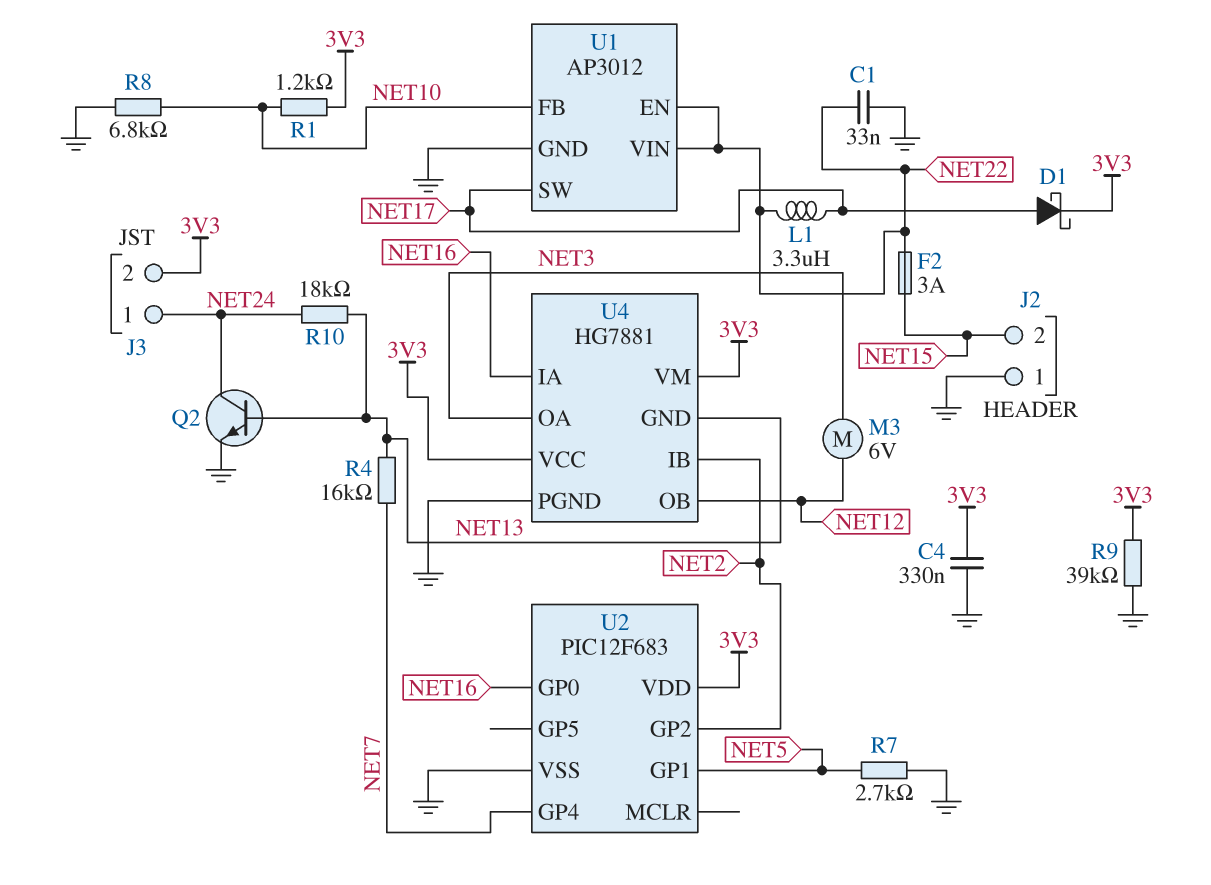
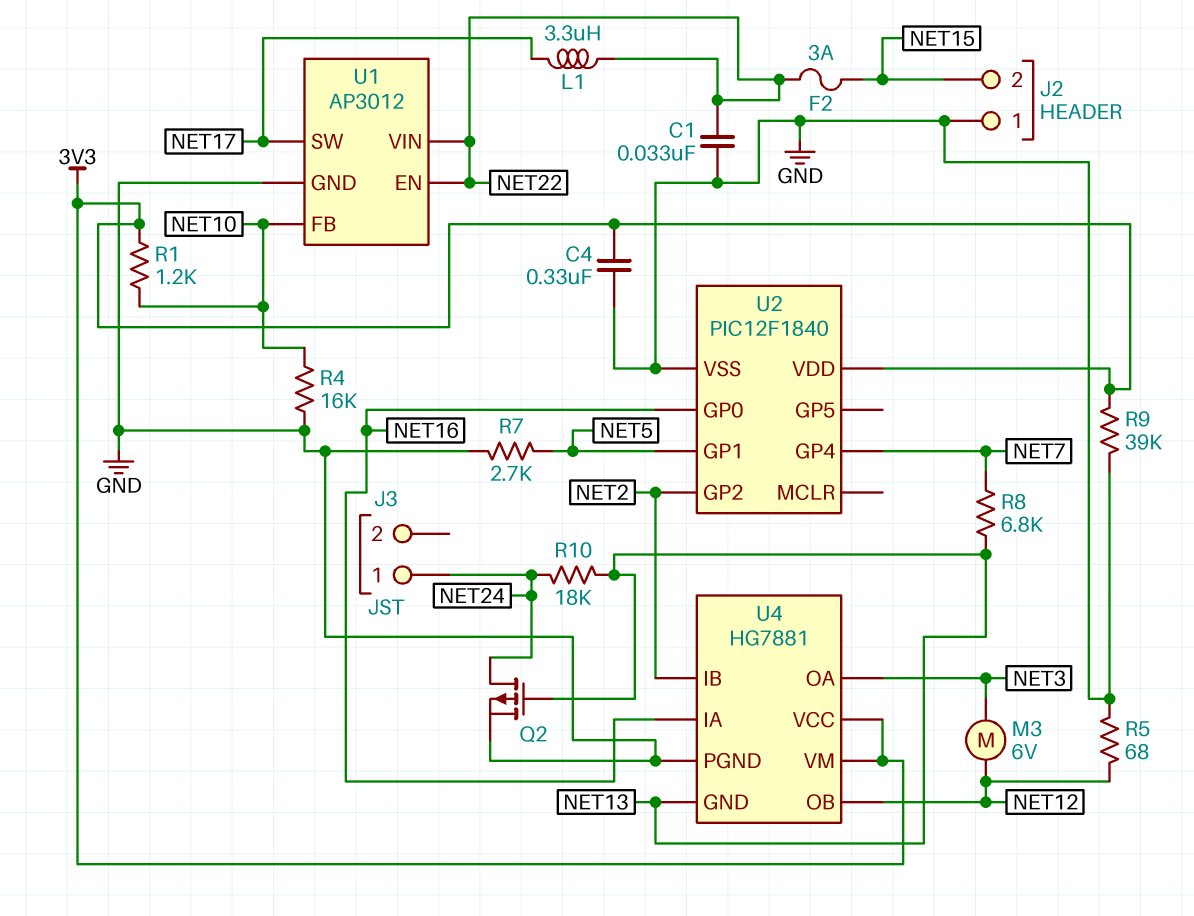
D1: schottky (A NET17, K 3V3) -> none
J3 pin 2: 3V3 -> none
Q2: NPN (B NET13, C NET24, E GND) -> PMOS (G NET13, D NET24, S GND)
R4: 16k (NET7, NET13) -> 16k (GND, NET10)
R5: none -> 68 (GND, NET12)
R8: 6.8k (GND, NET10) -> 6.8k (NET7, NET13)
U2: PIC12F683 -> PIC12F1840

